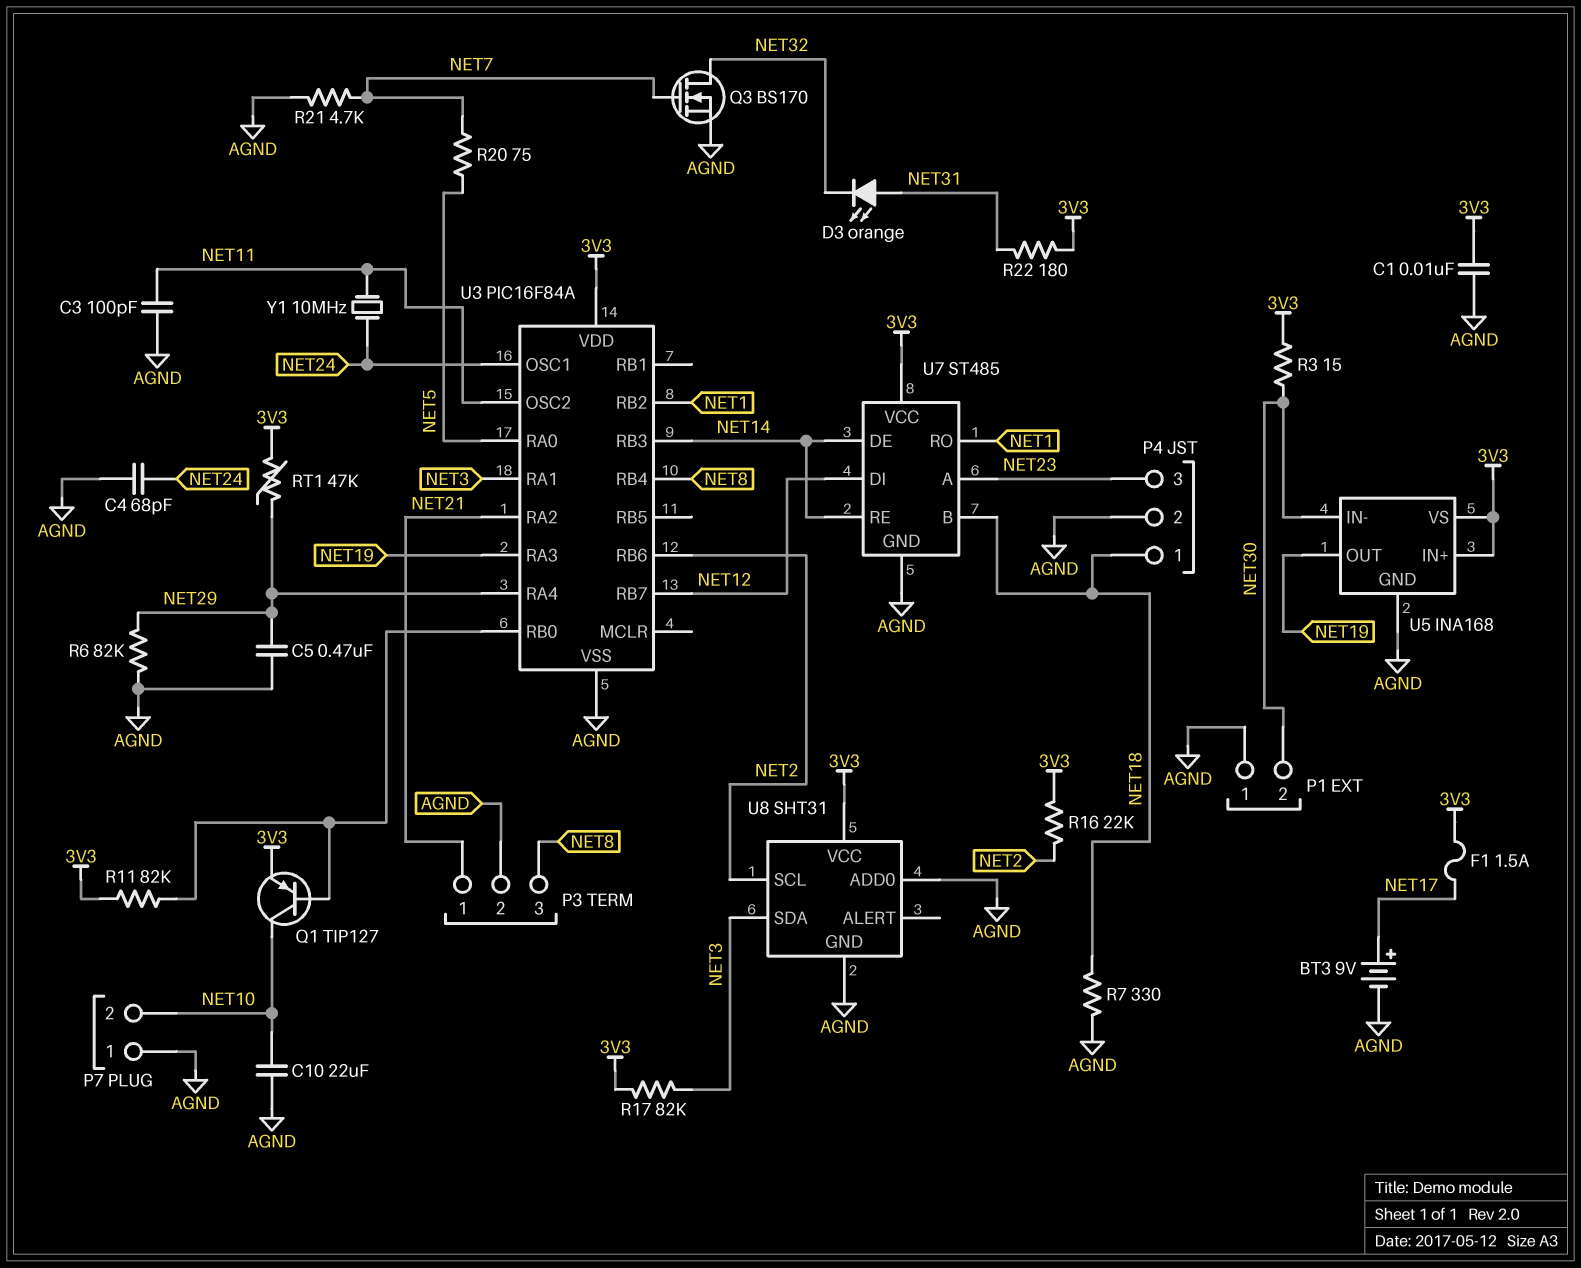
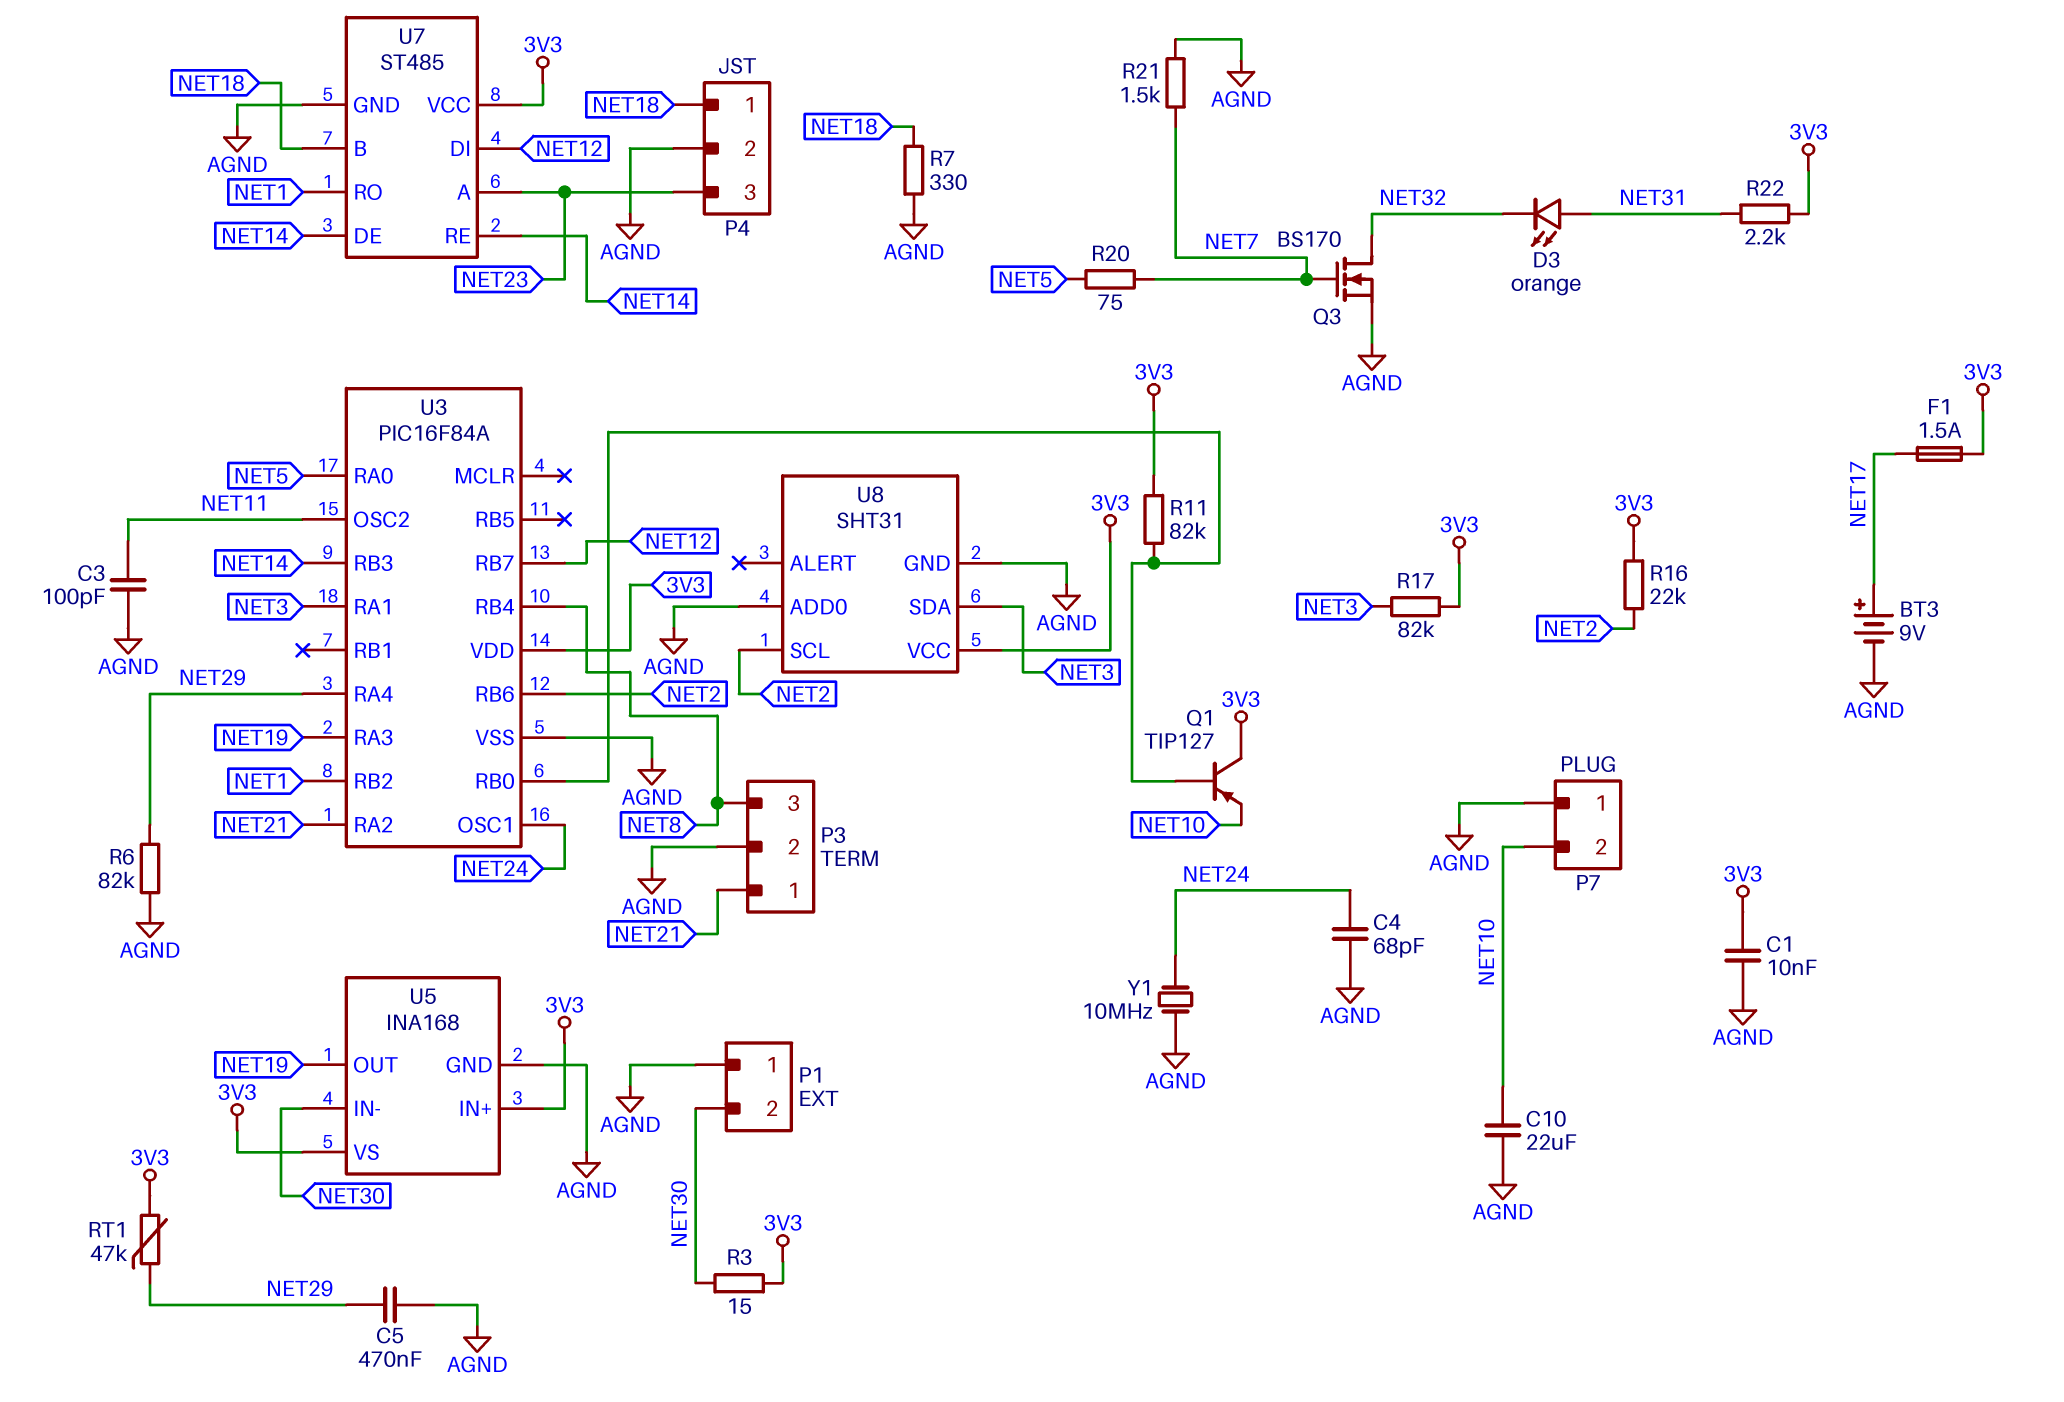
Q1: PNP TIP127 (B U3/RB0, C NET10, E 3V3) -> PNP TIP127 (B U3/RB0, C 3V3, E NET10)
R21: 4.7k (AGND, NET7) -> 1.5k (AGND, NET7)
R22: 180 (3V3, NET31) -> 2.2k (3V3, NET31)
Y1: 10MHz (NET11, NET24) -> 10MHz (AGND, NET24)

